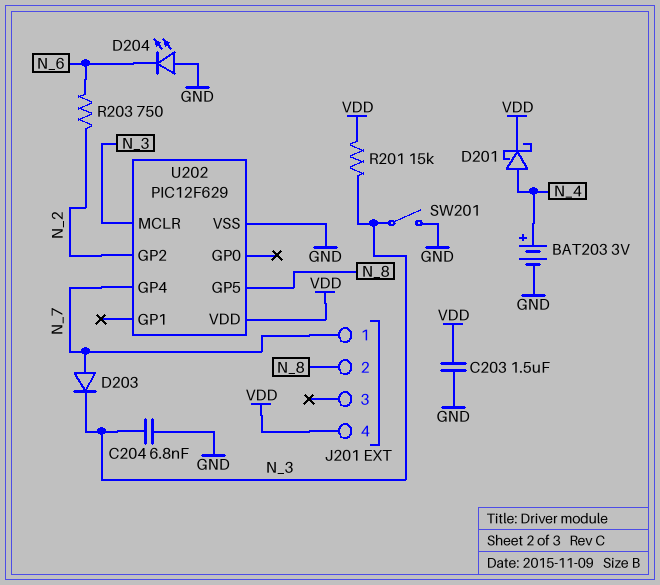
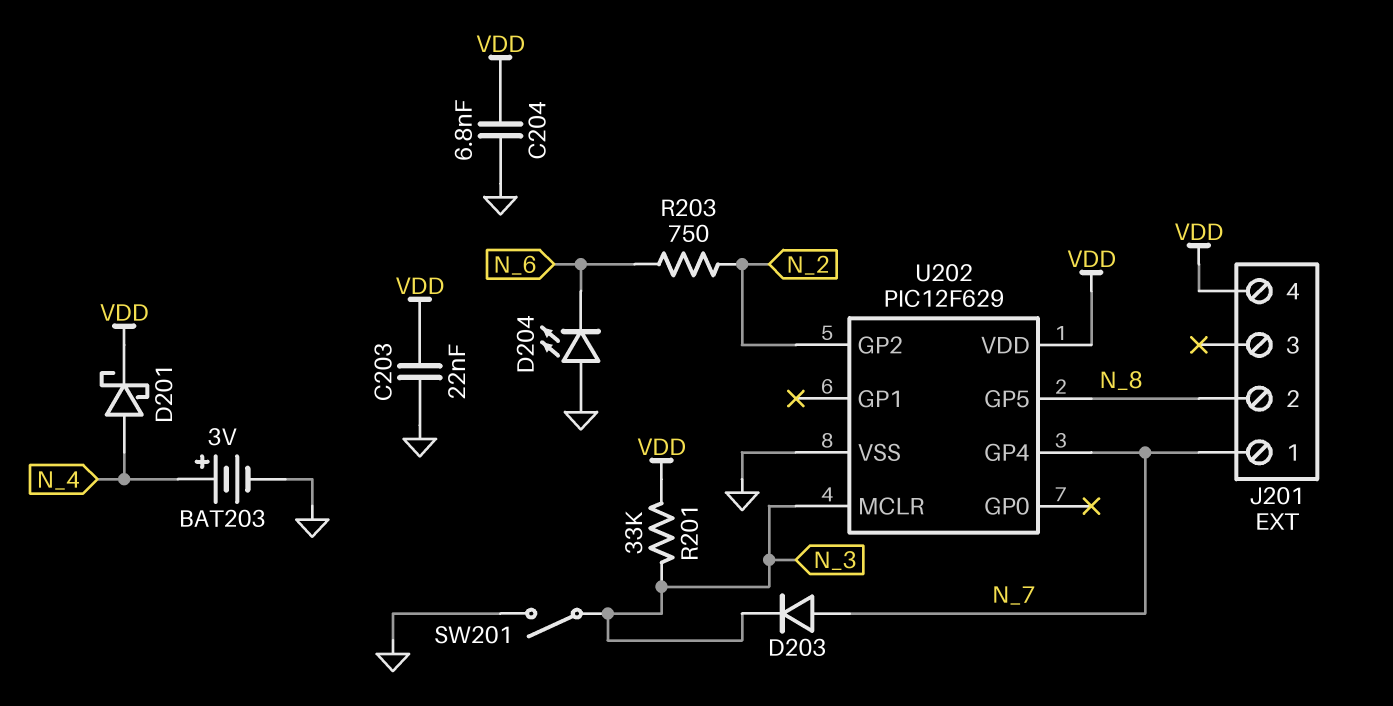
C203: 1.5uF (GND, VDD) -> 22nF (GND, VDD)
C204: 6.8nF (GND, N_3) -> 6.8nF (GND, VDD)
R201: 15k (N_3, VDD) -> 33k (N_3, VDD)

